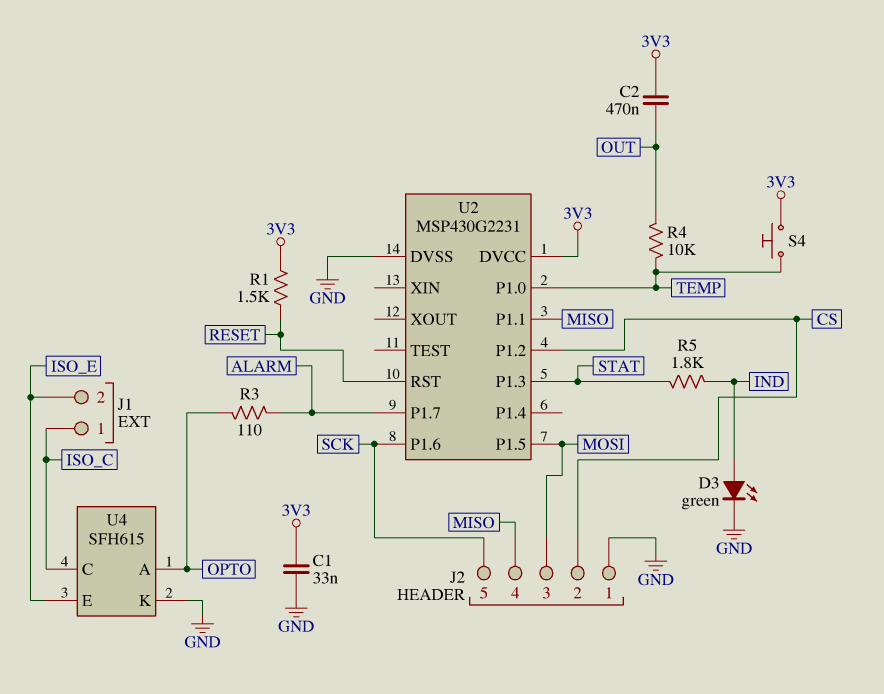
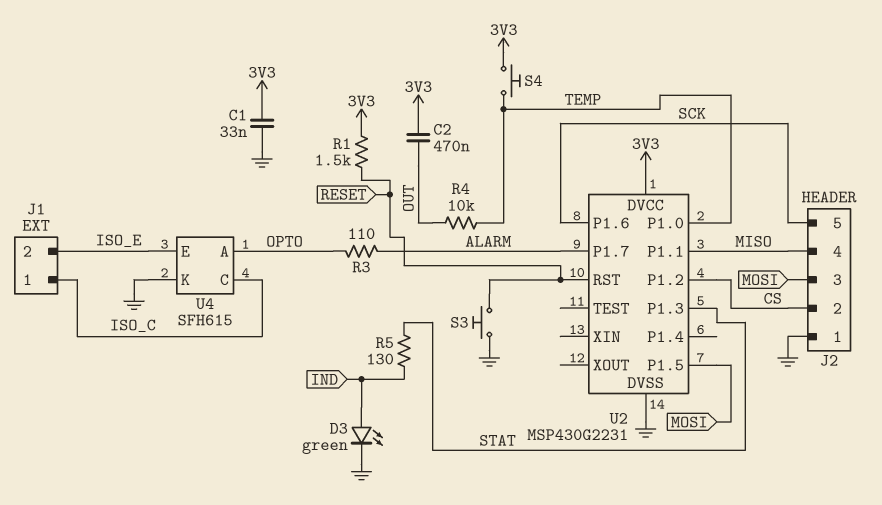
R5: 1.8k (IND, STAT) -> 130 (IND, STAT)
S3: none -> button (GND, RESET)

